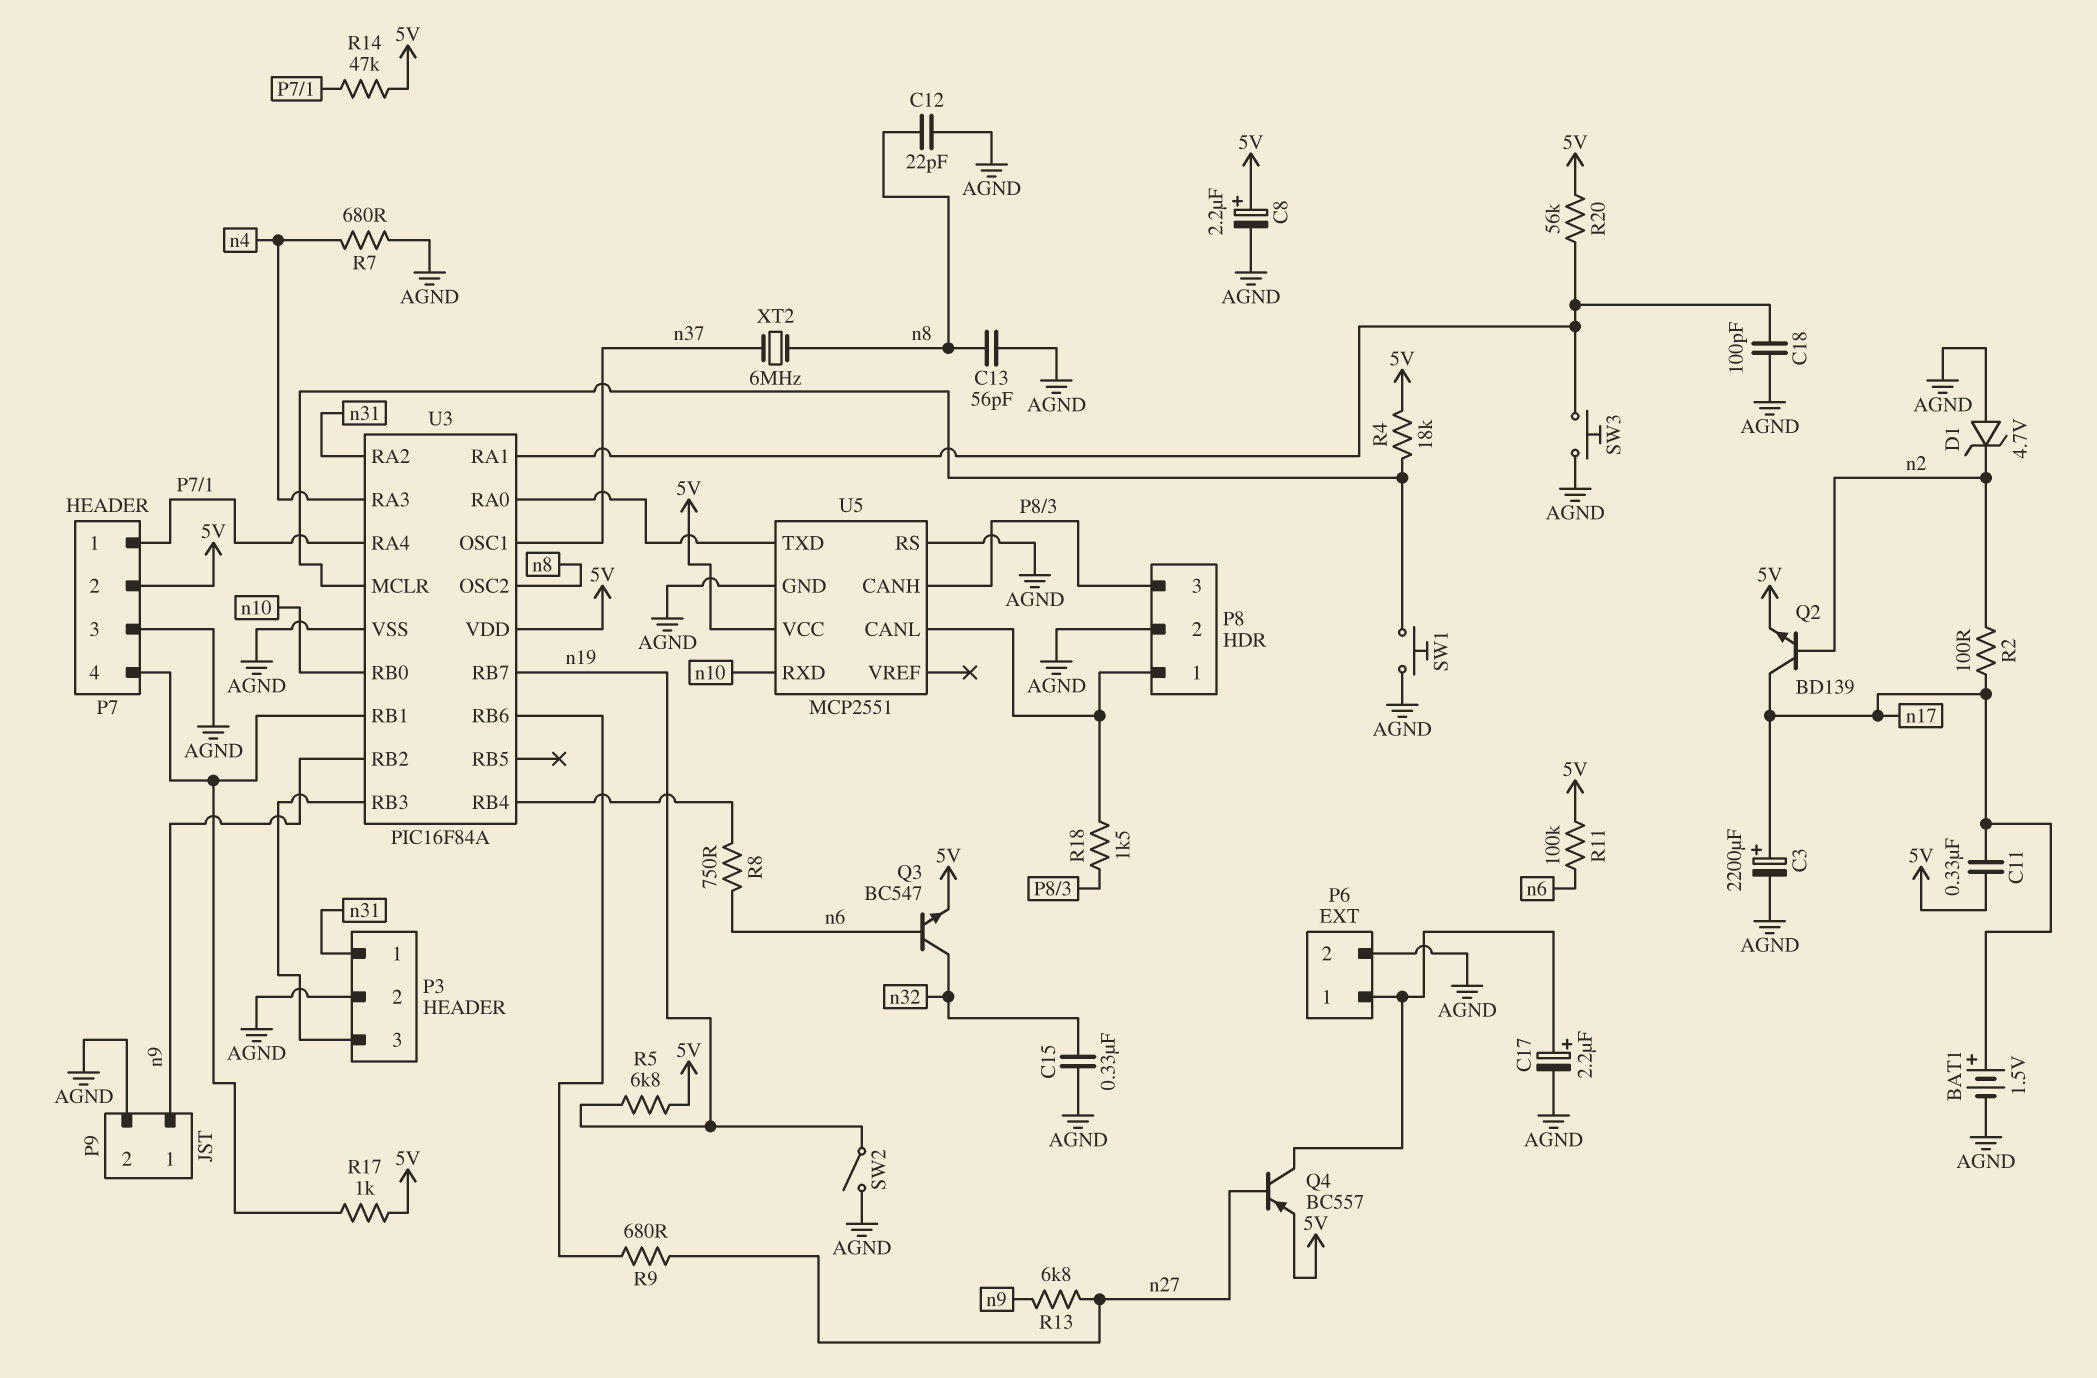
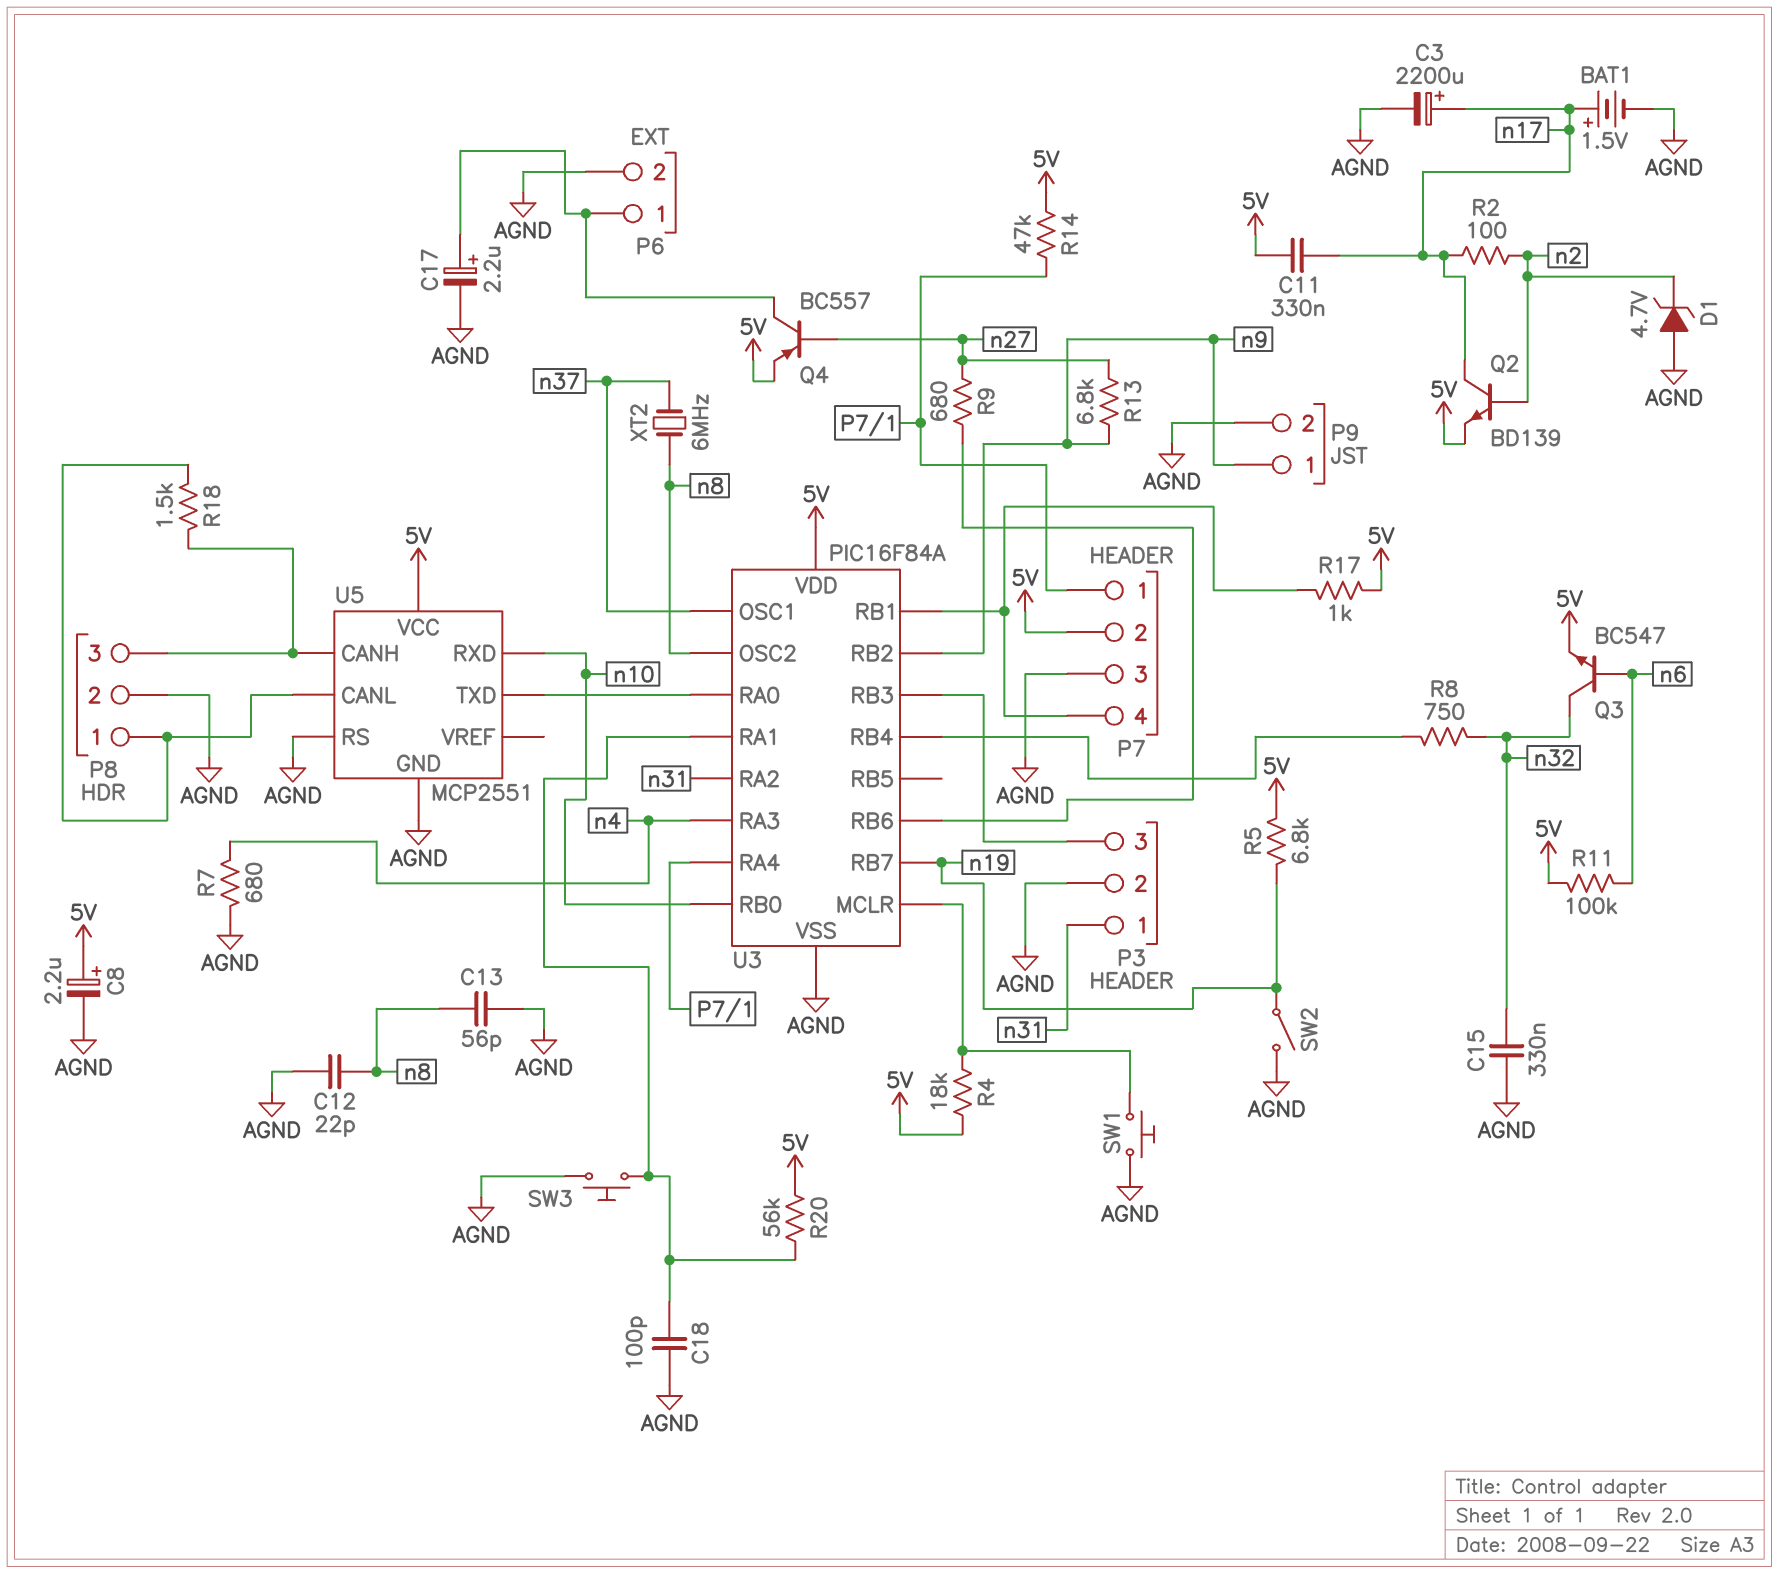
R8: 750 (U3/RB4, n6) -> 750 (U3/RB4, n32)

